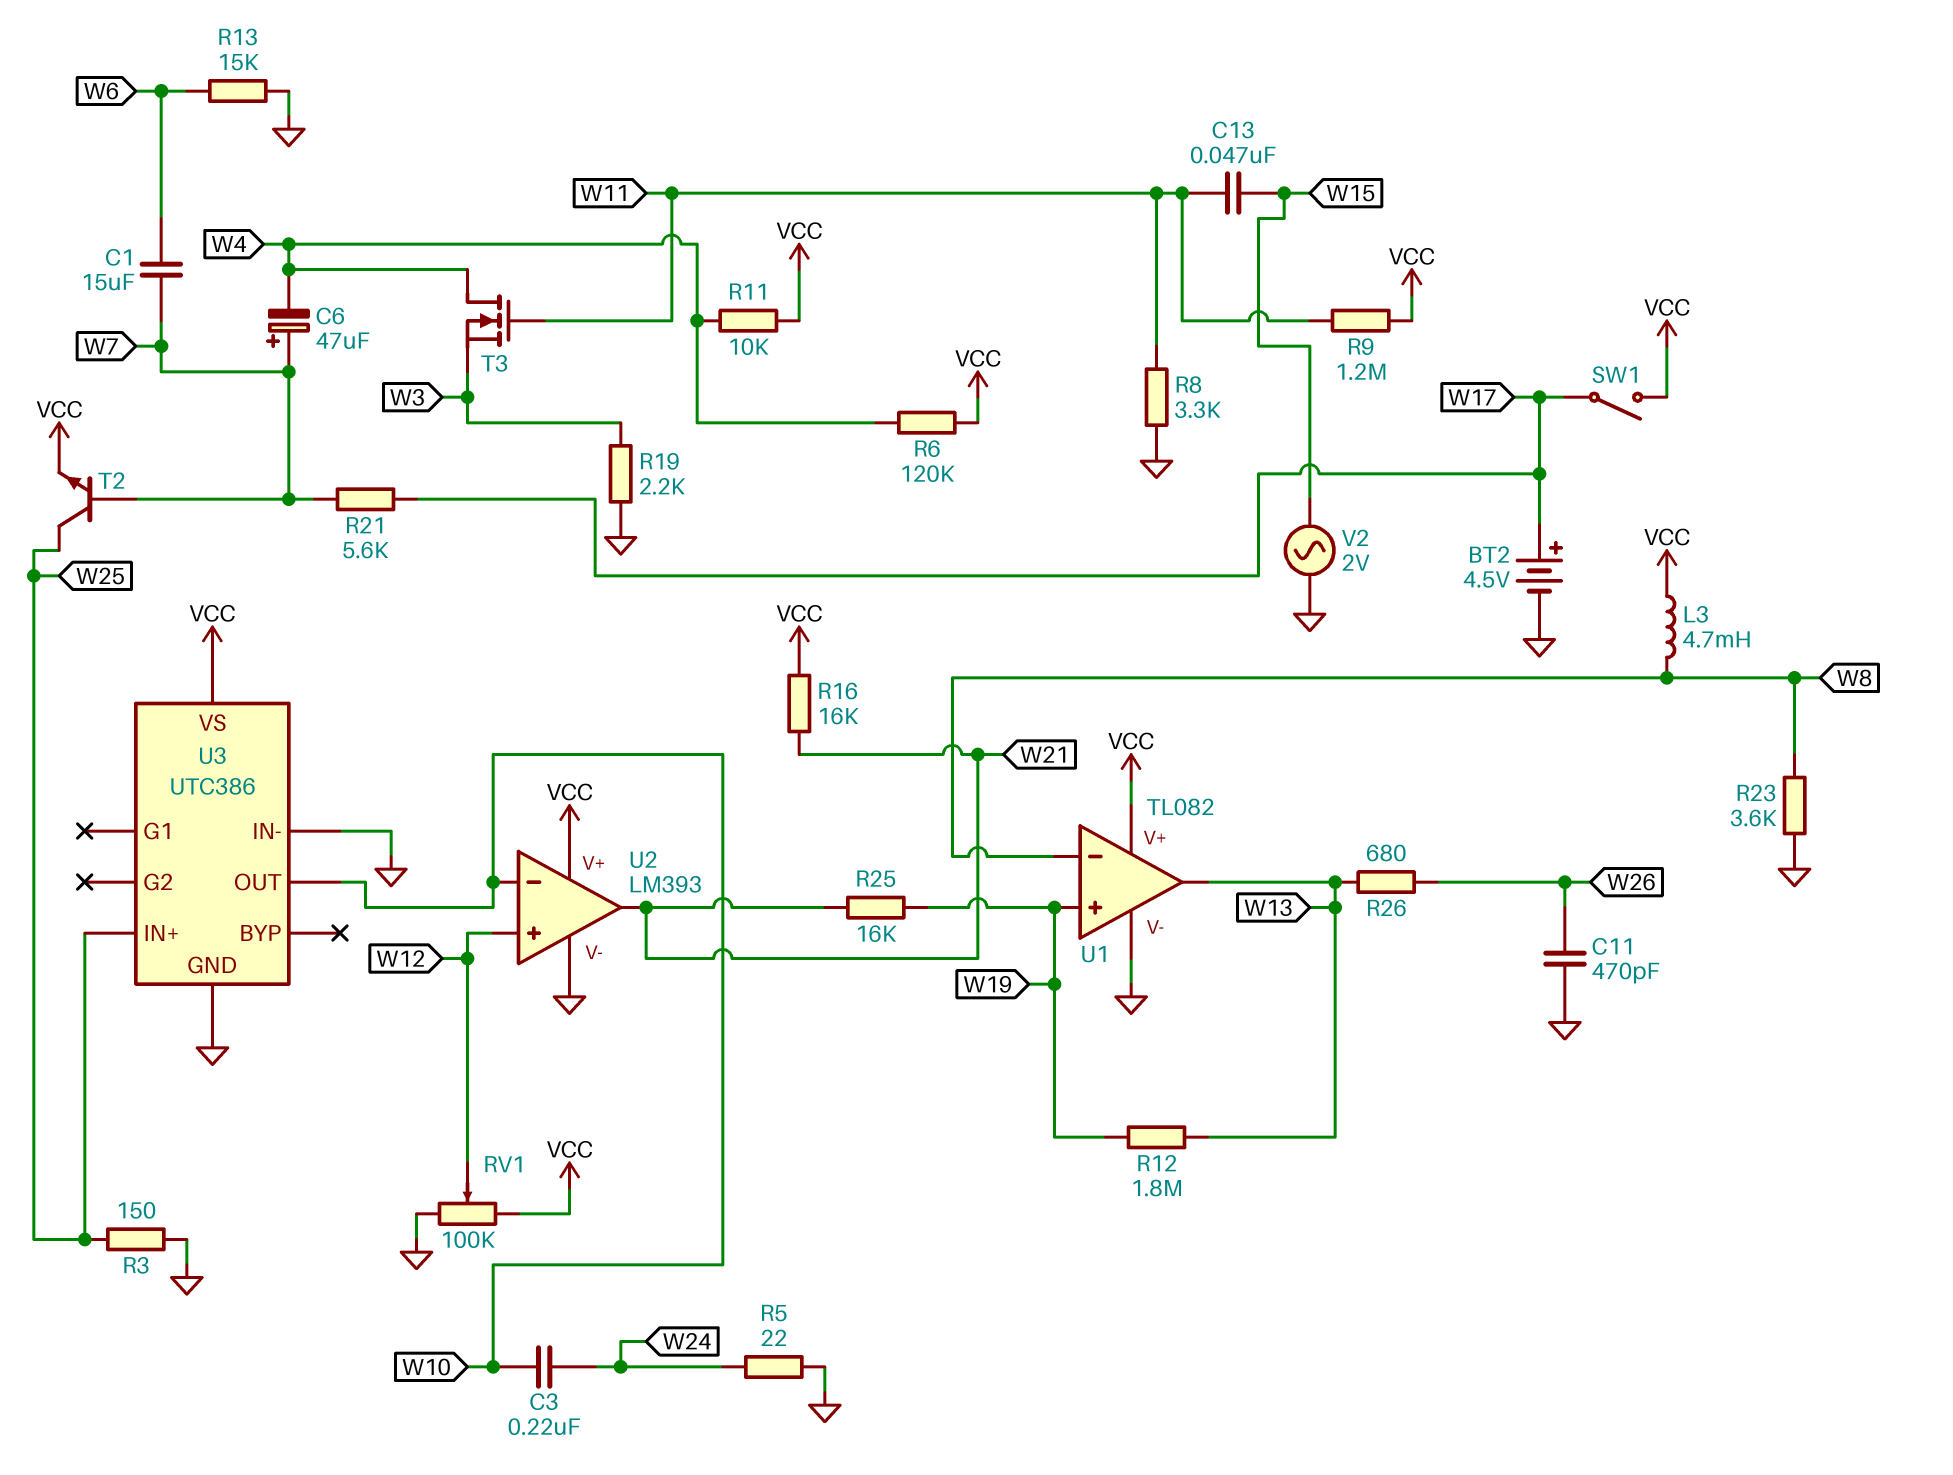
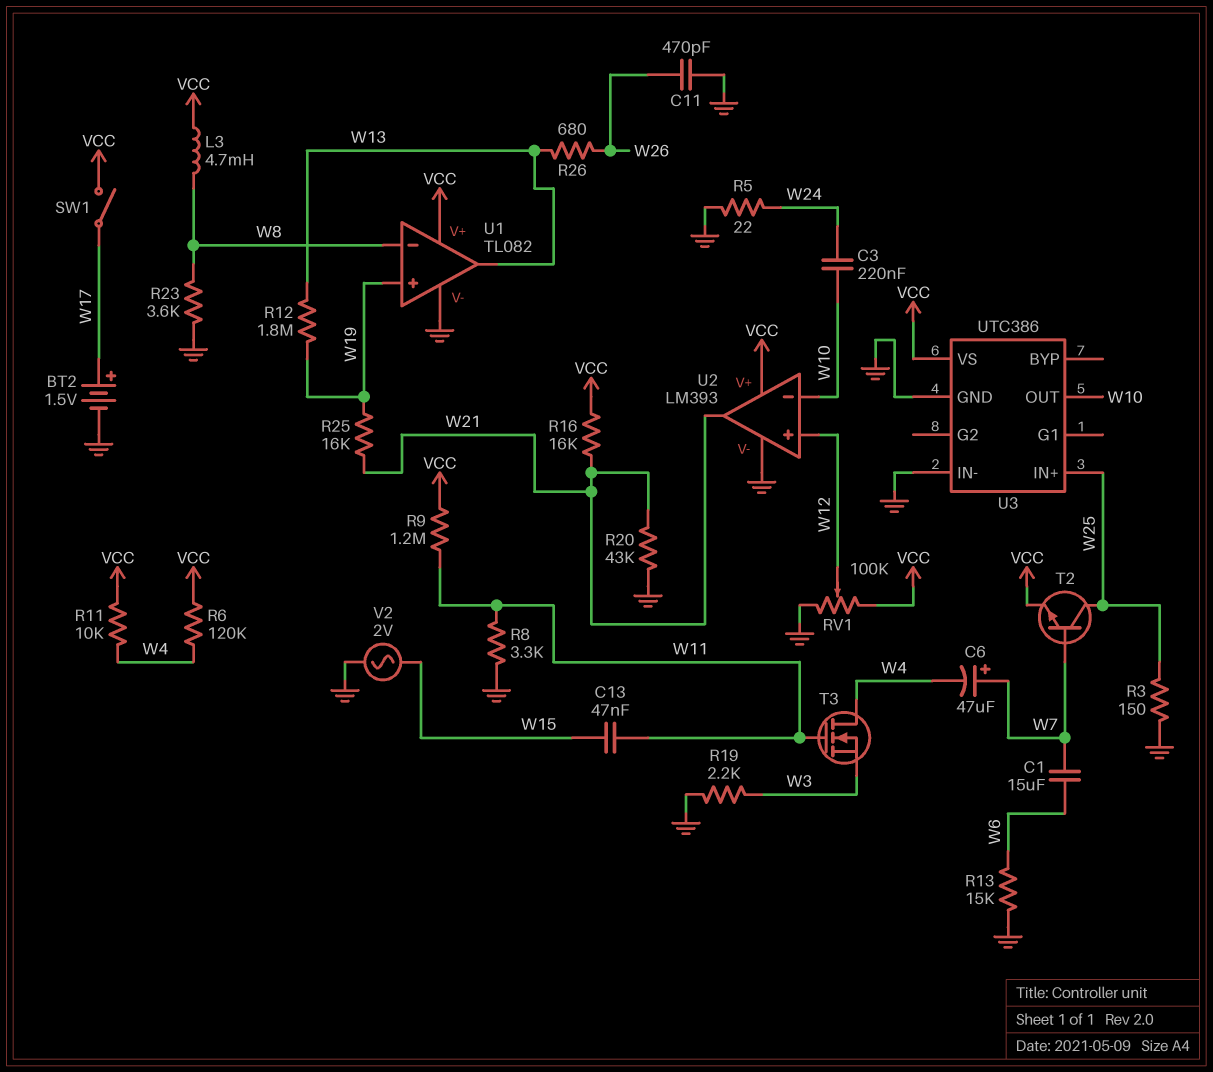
BT2: 4.5V (plus W17, minus GND) -> 1.5V (plus W17, minus GND)
R20: none -> 43k (GND, W21)
R21: 5.6k (W7, W17) -> none

